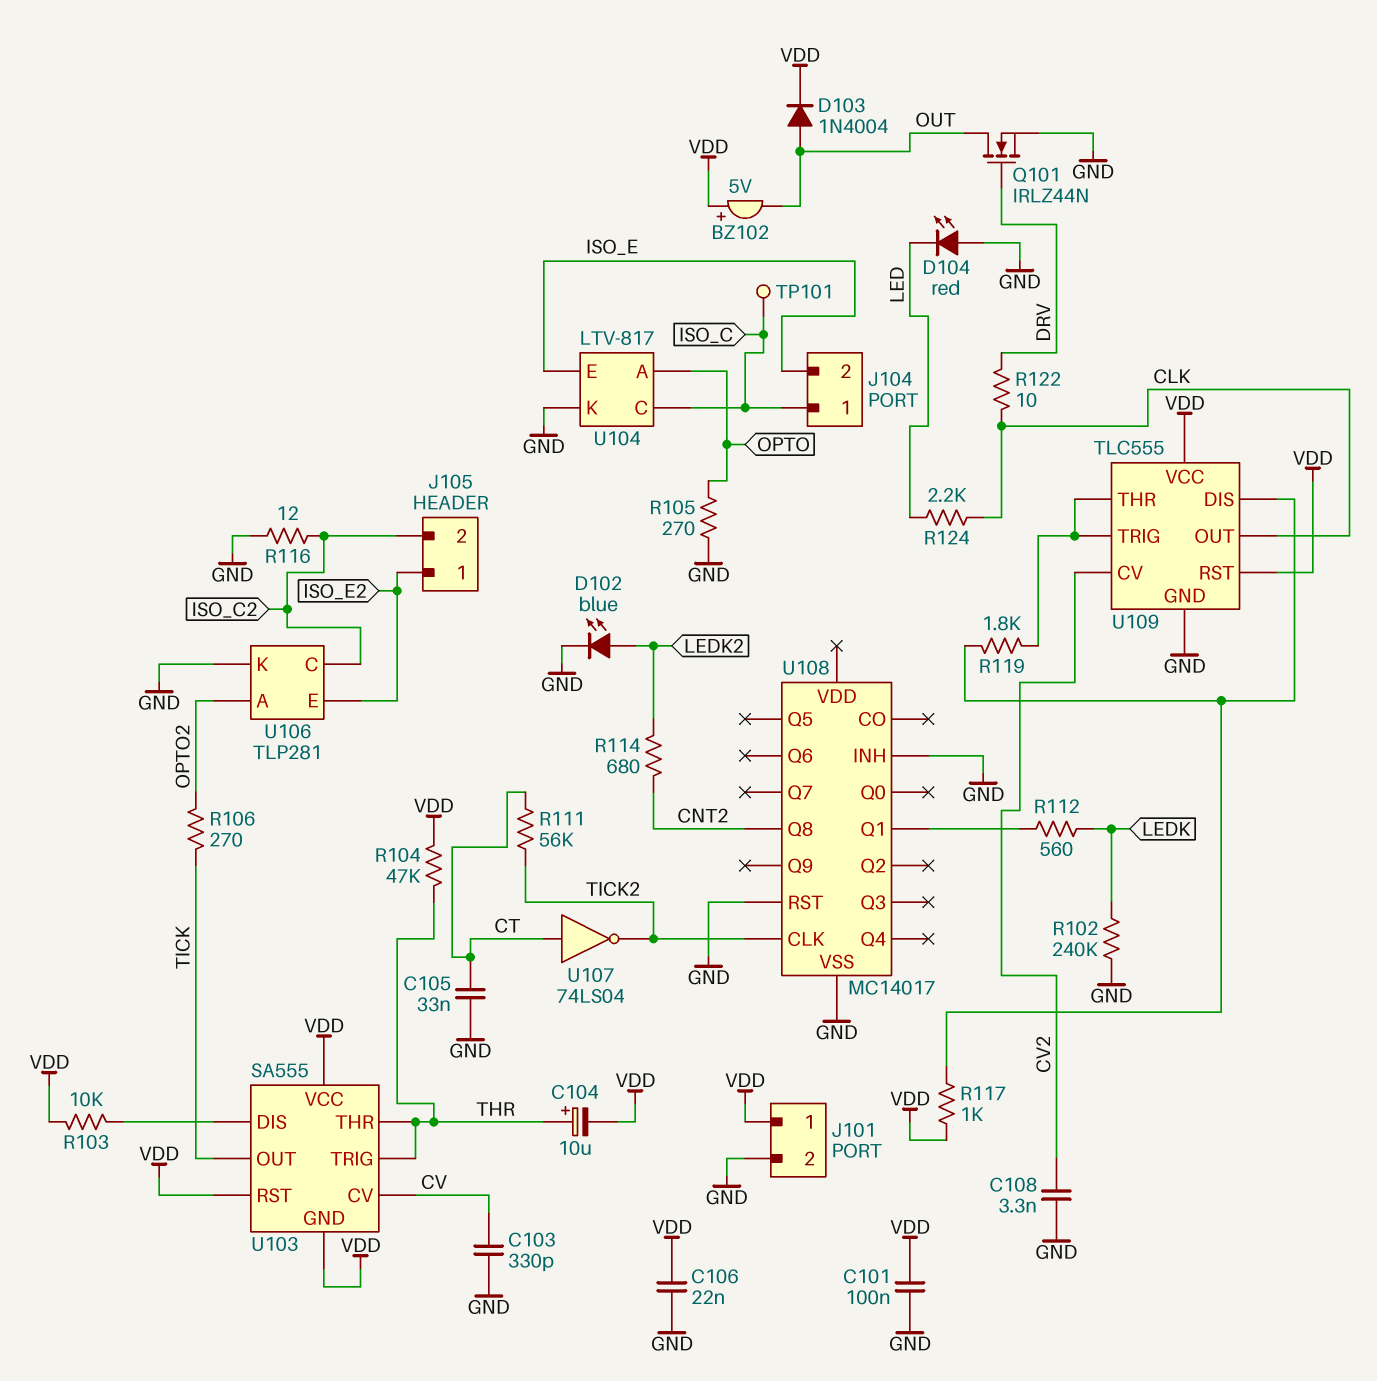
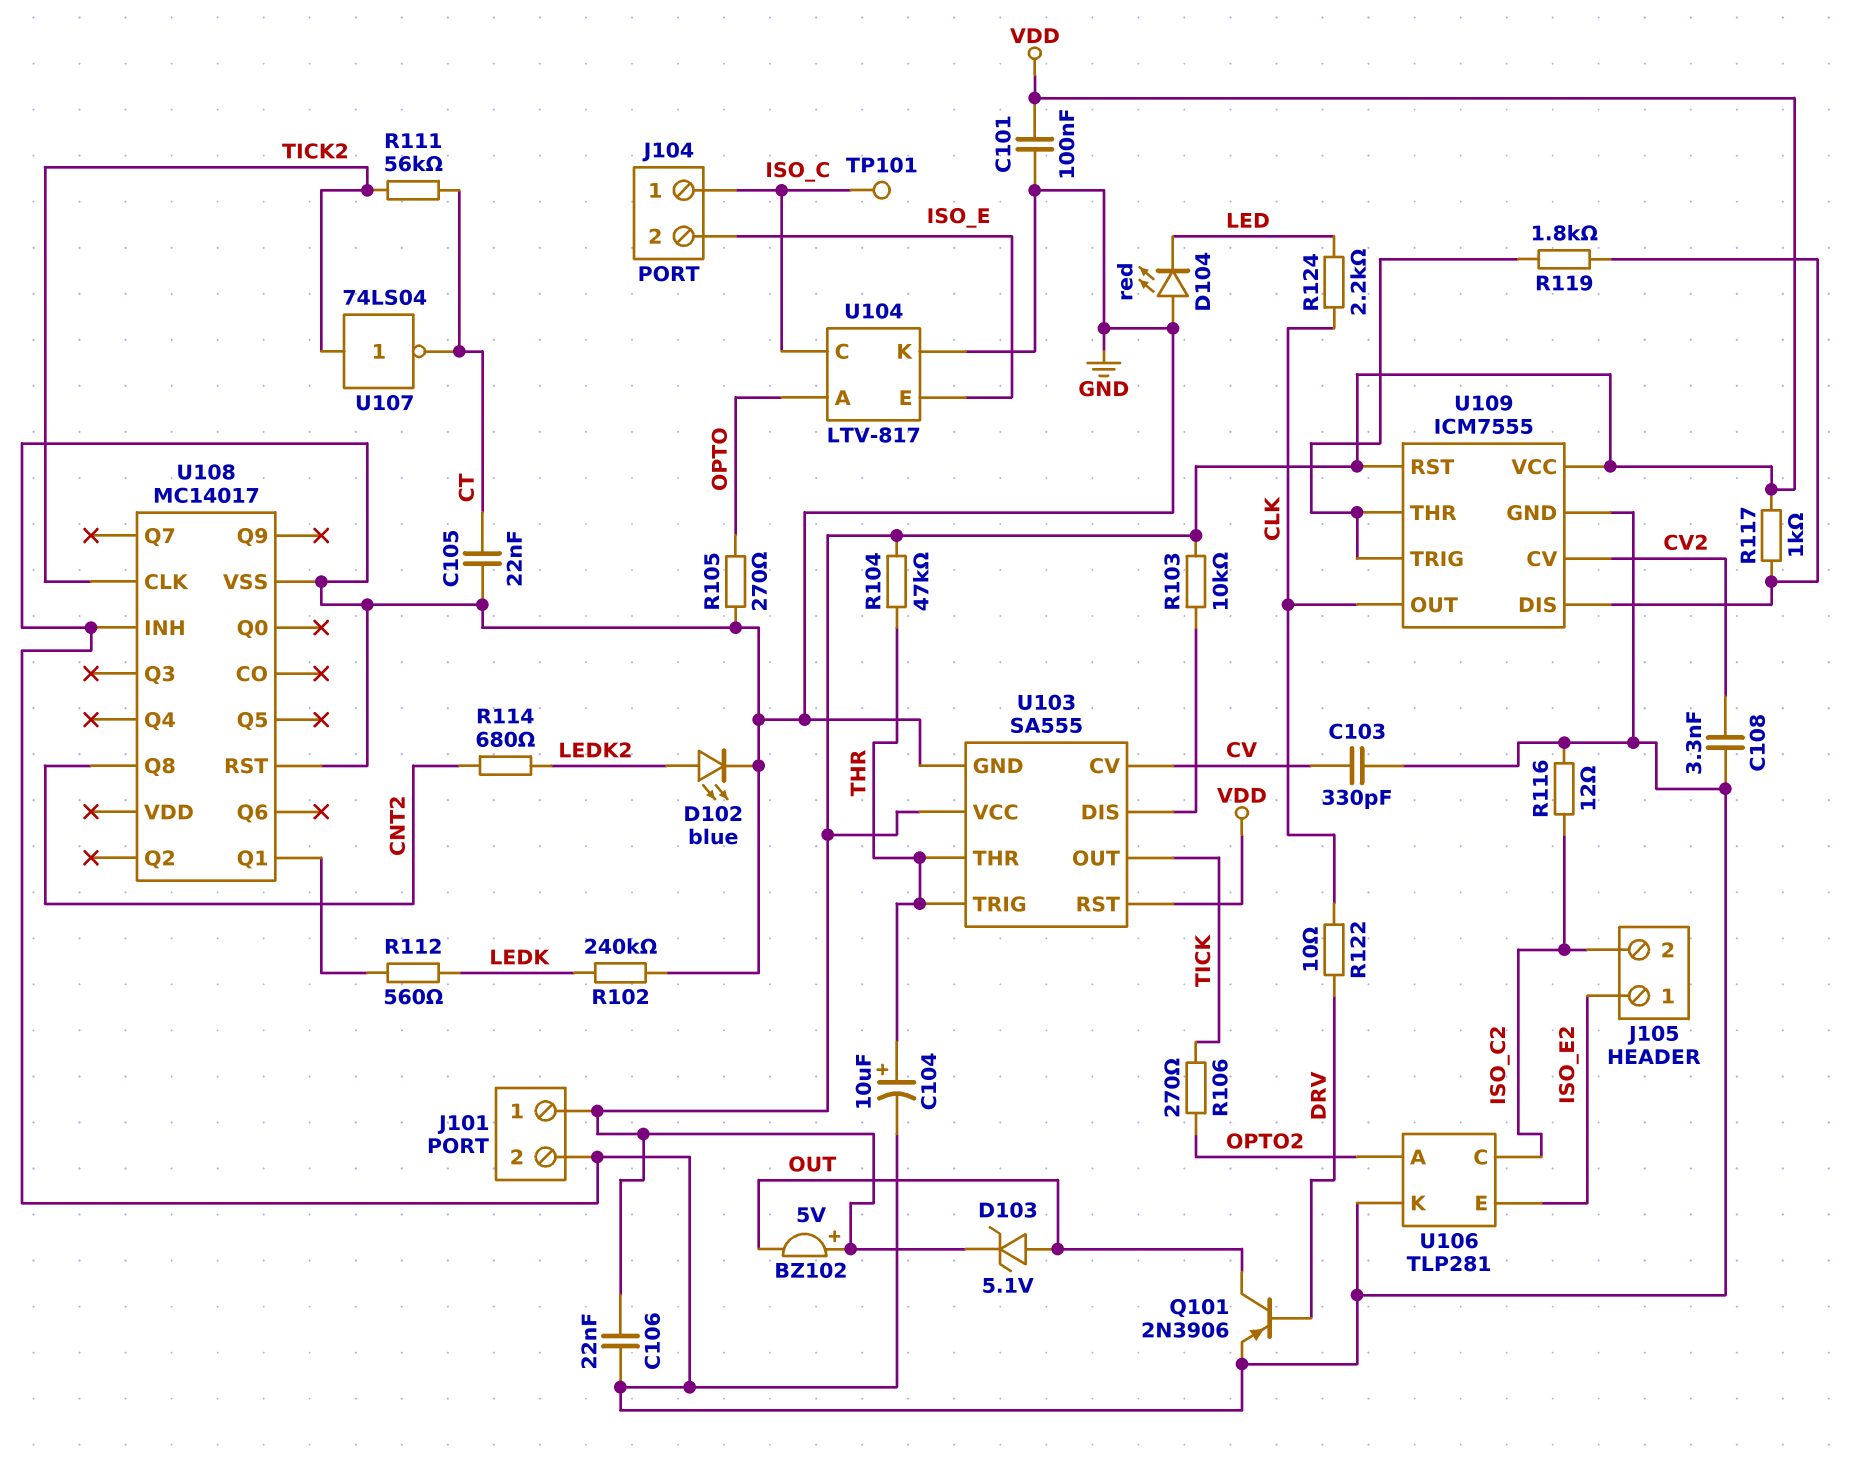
C104: 10uF (plus THR, minus VDD) -> 10uF (plus THR, minus GND)
C105: 33nF (CT, GND) -> 22nF (CT, GND)
D103: diode 1N4004 (A OUT, K VDD) -> zener 5.1V (A OUT, K VDD)
Q101: NMOS IRLZ44N (G DRV, D OUT, S GND) -> PNP 2N3906 (B DRV, C OUT, E GND)
U103 pin GND: VDD -> GND
U107: NOT 74LS04 (in CT, out TICK2) -> NOT 74LS04 (in TICK2, out CT)
U109: TLC555 -> ICM7555

